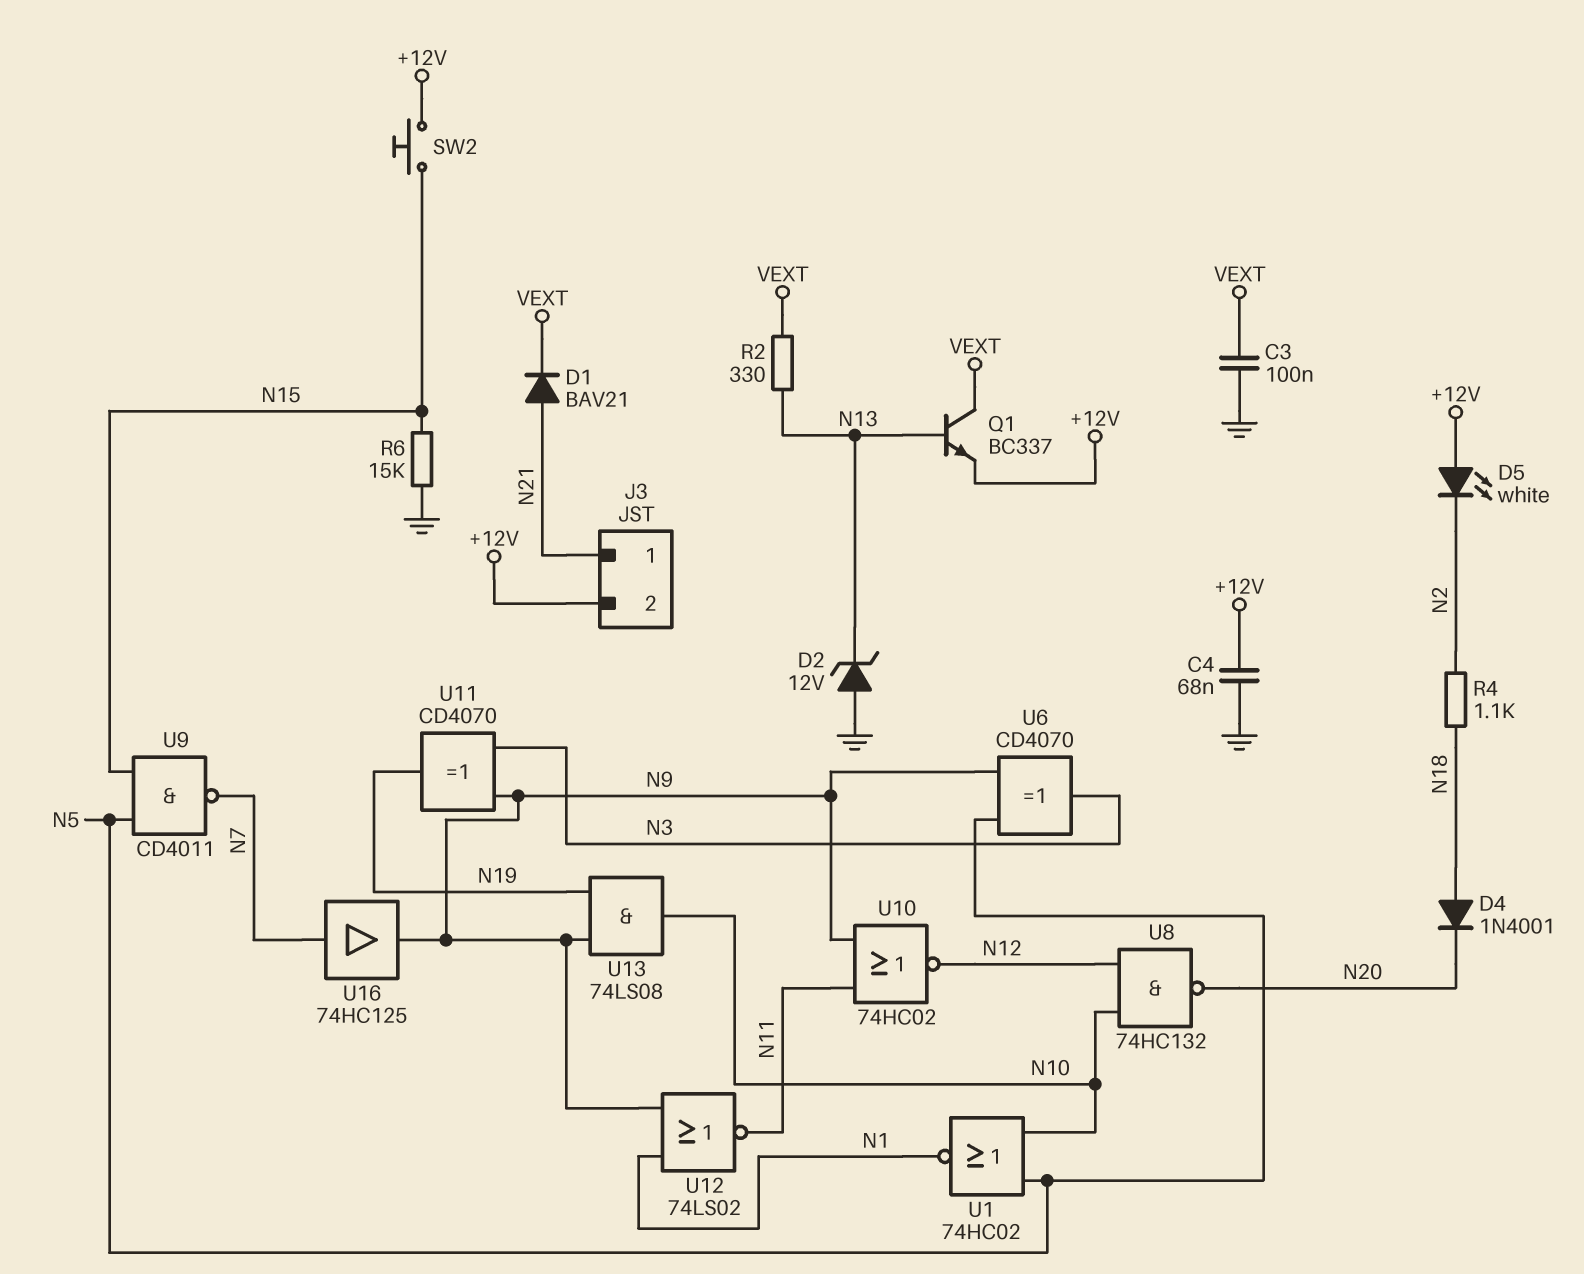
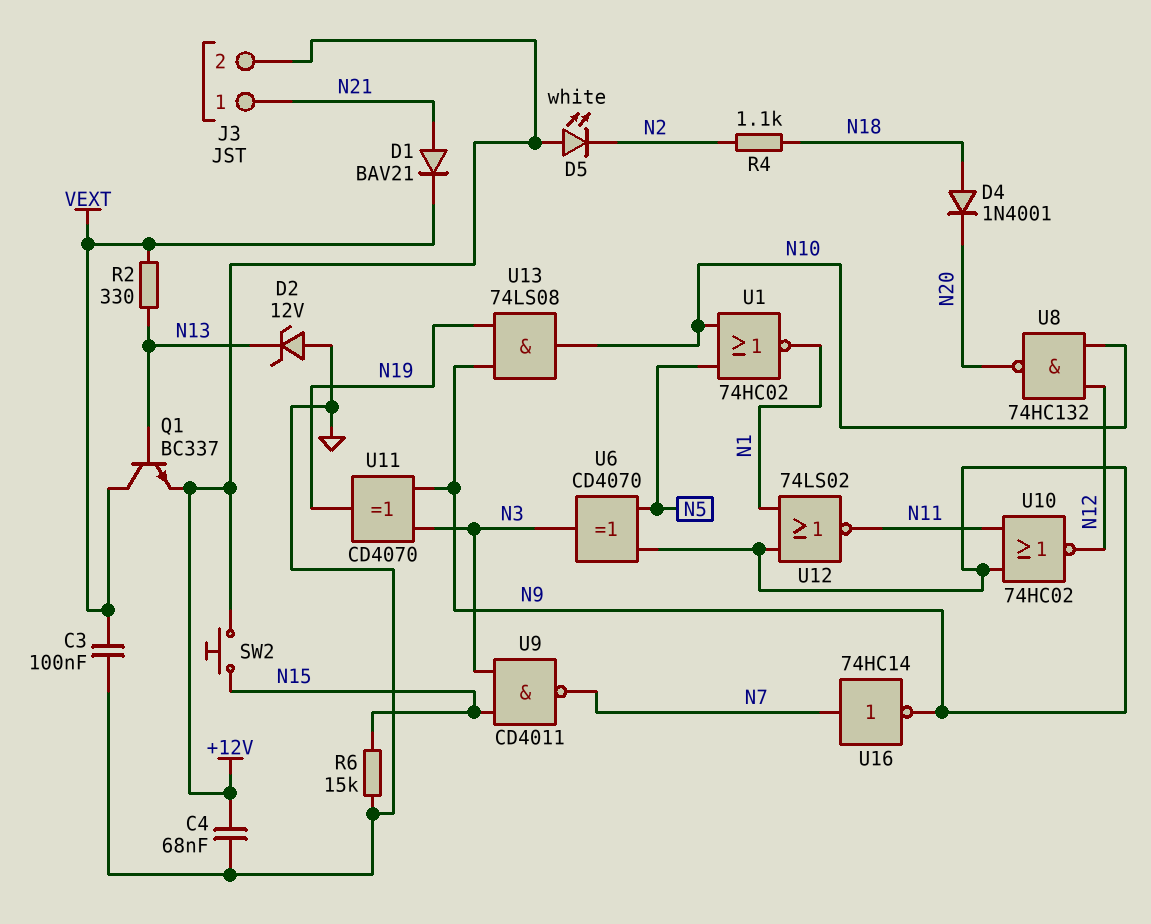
U9: NAND CD4011 (in N5, in N15, out N7) -> NAND CD4011 (in N3, in N15, out N7)
U16: buffer 74HC125 (in N7, out N9) -> NOT 74HC14 (in N7, out N9)

